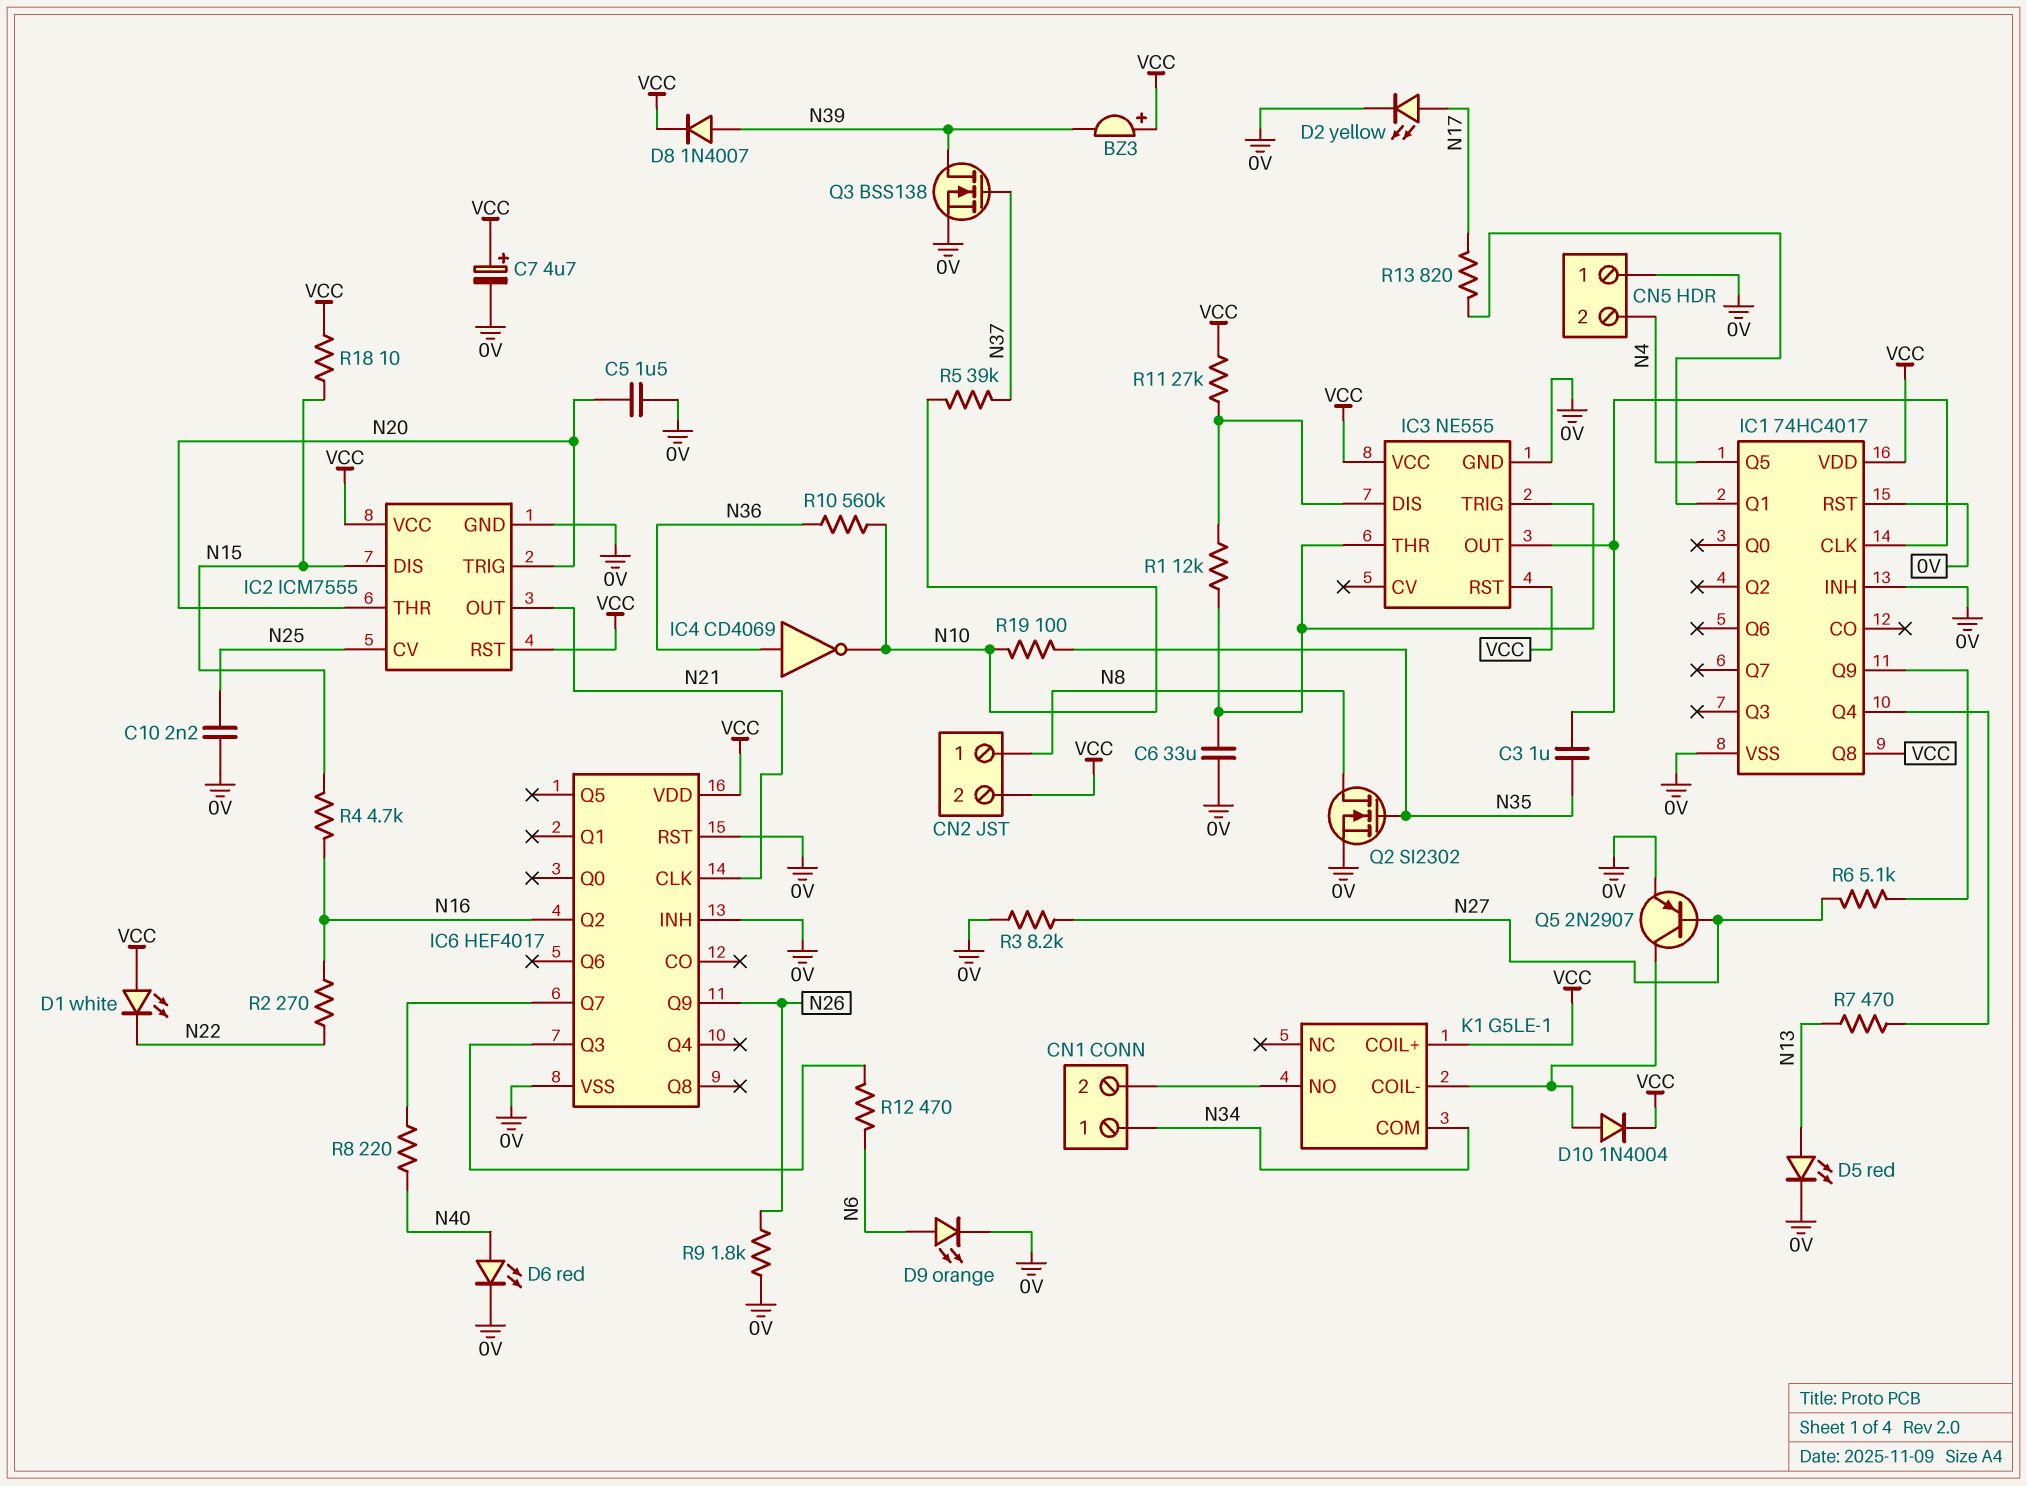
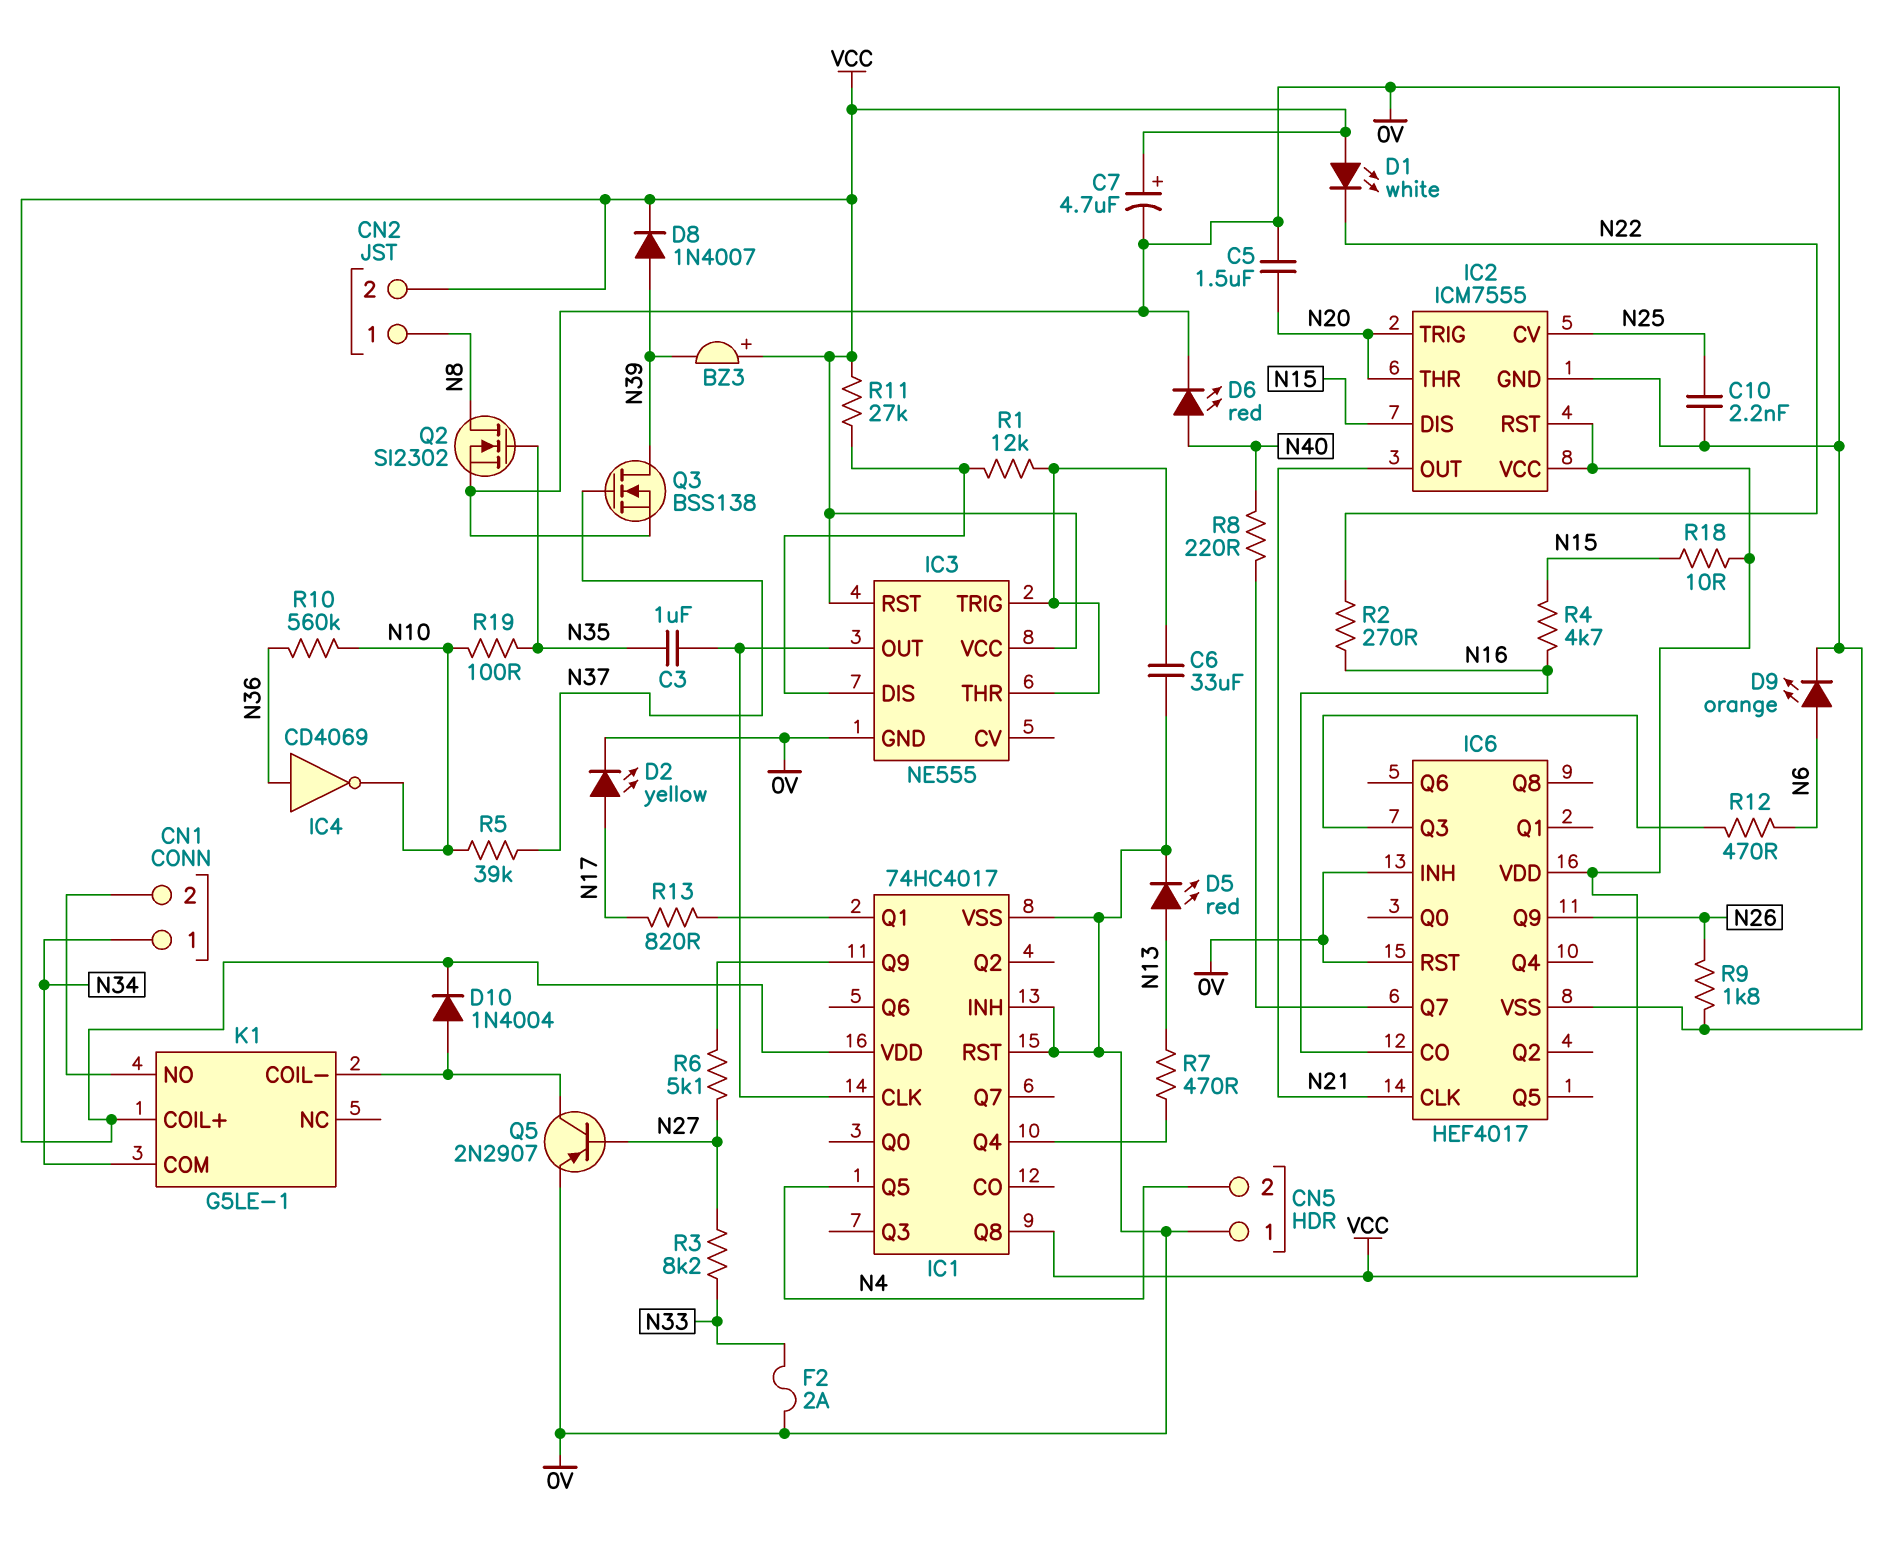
F2: none -> 2A (0V, N33)
IC6 pin CO: none -> N16
IC6 pin Q2: N16 -> none
R3: 8.2k (0V, N27) -> 8.2k (N27, N33)

